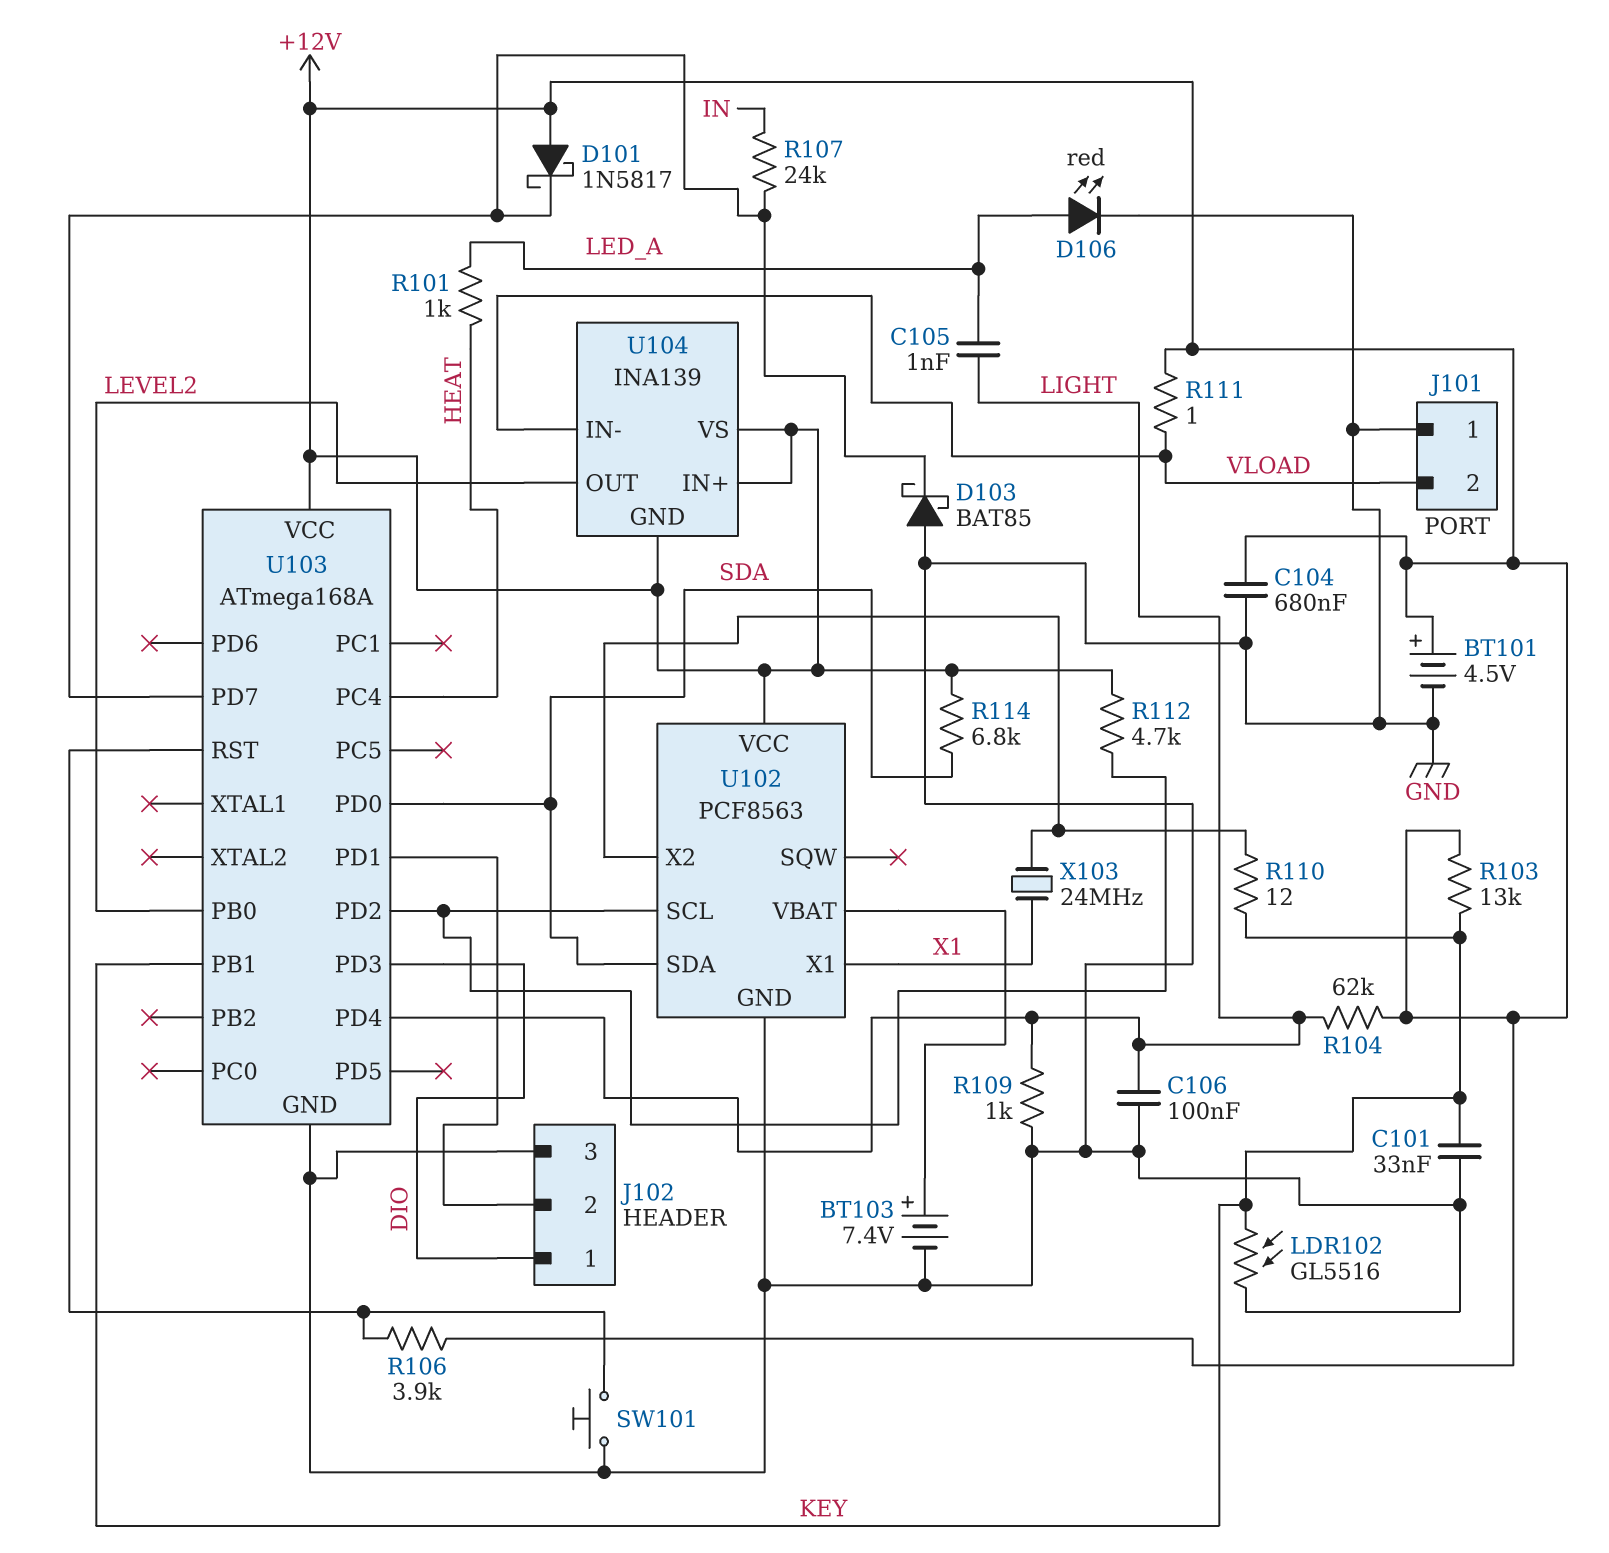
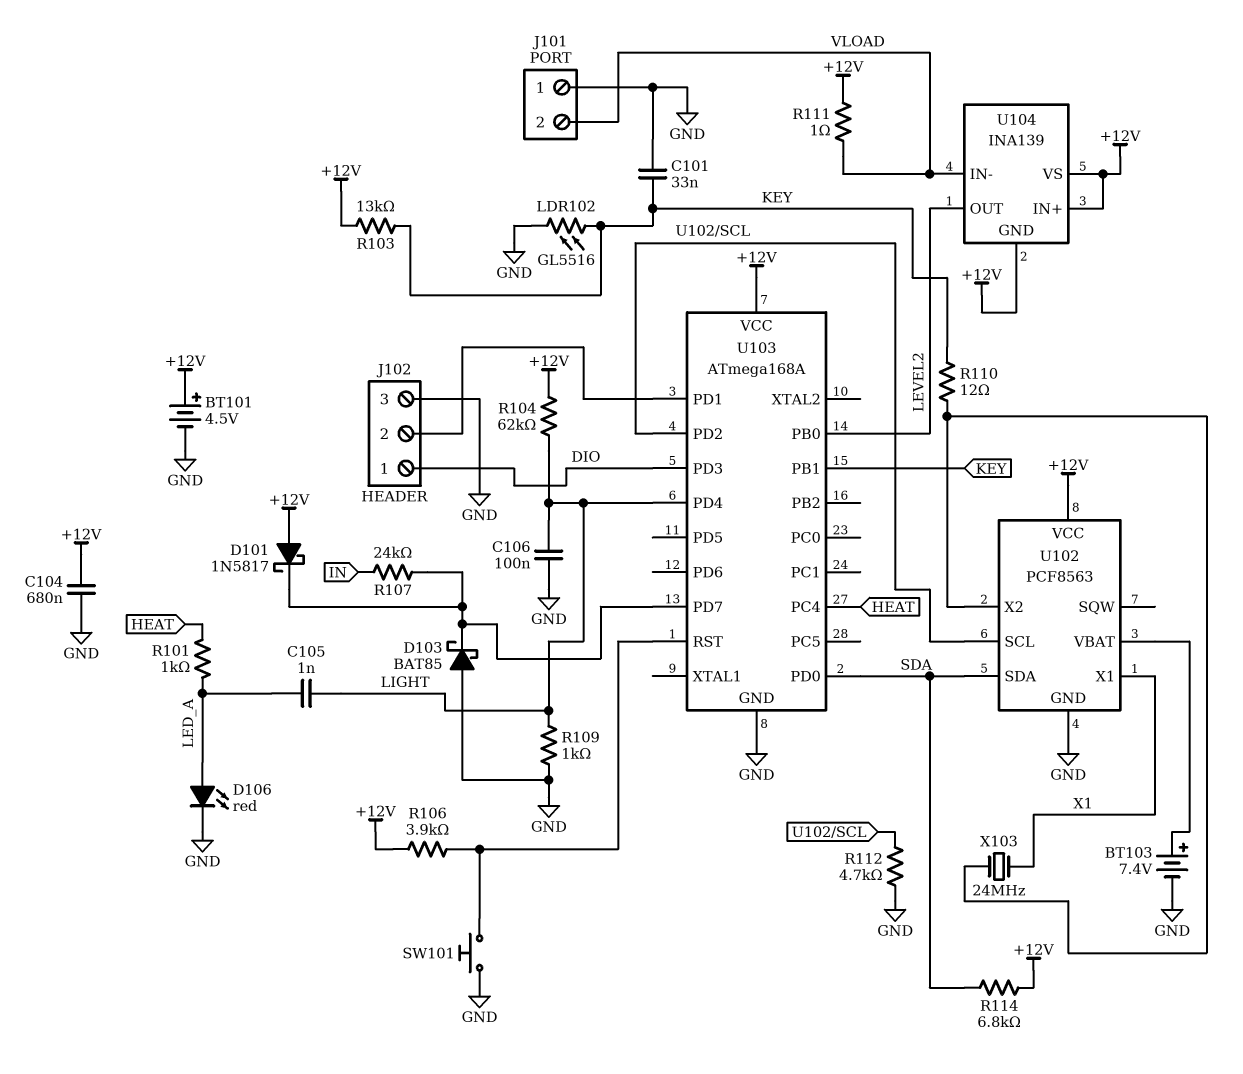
R112: 4.7k (+12V, U102/SCL) -> 4.7k (GND, U102/SCL)

